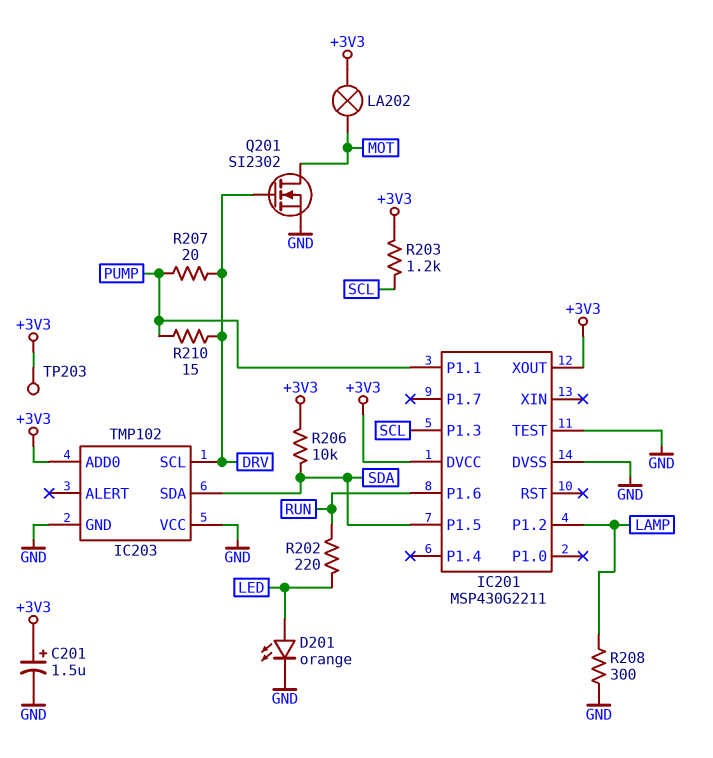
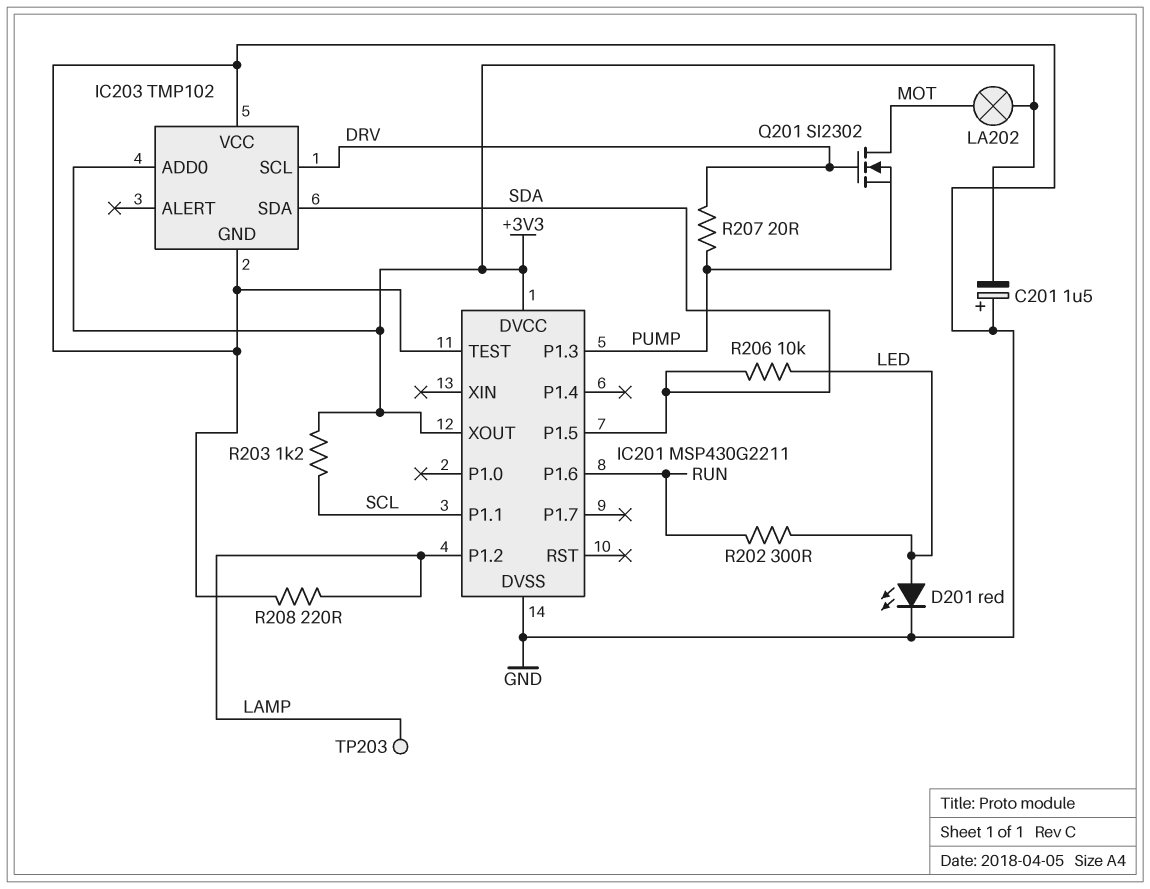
C201: 1.5uF (plus +3V3, minus GND) -> 1.5uF (plus GND, minus +3V3)
D201: LED orange (A LED, K GND) -> LED red (A LED, K GND)
IC201 pin P1.1: PUMP -> SCL
IC201 pin P1.3: SCL -> PUMP
Q201: NMOS SI2302 (G DRV, D MOT, S GND) -> NMOS SI2302 (G DRV, D MOT, S PUMP)
R202: 220 (LED, RUN) -> 300 (LED, RUN)
R206: 10k (+3V3, SDA) -> 10k (LED, SDA)
R208: 300 (GND, LAMP) -> 220 (GND, LAMP)
R210: 15 (DRV, PUMP) -> none
TP203: test point (+3V3) -> test point (LAMP)

